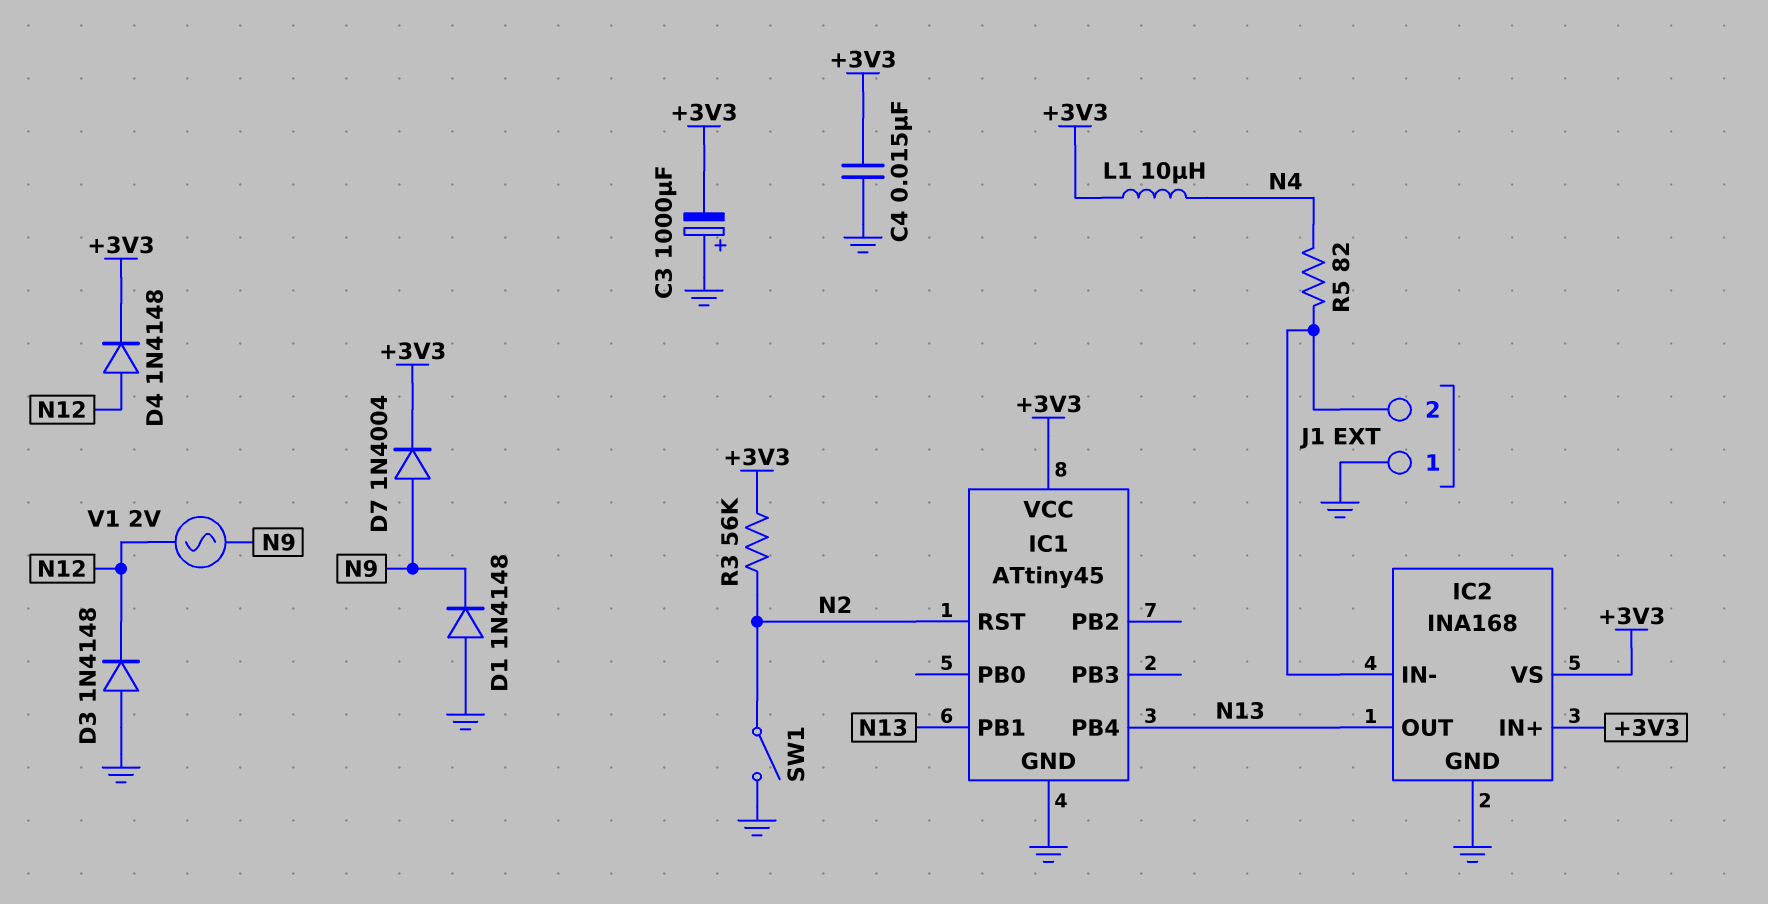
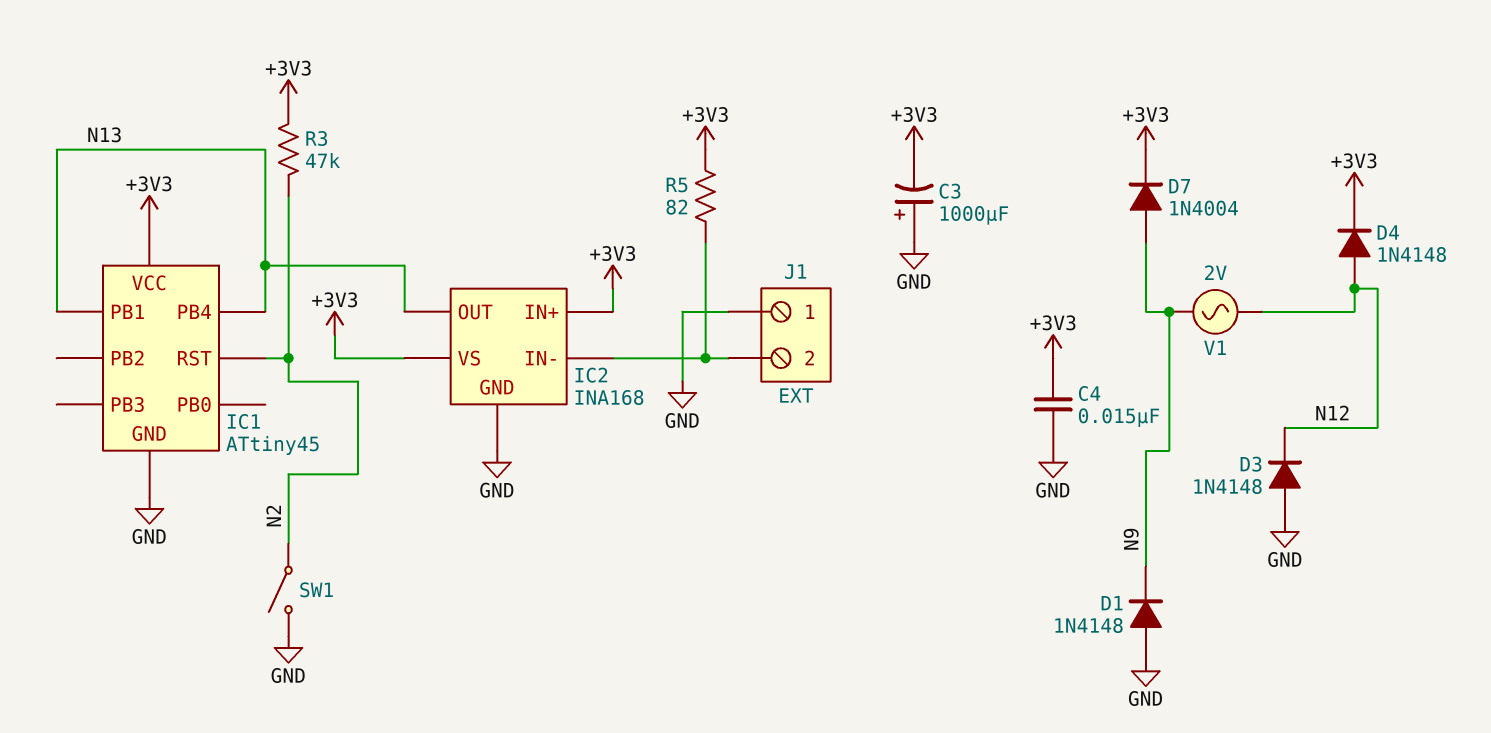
L1: 10uH (+3V3, N4) -> none
R3: 56k (+3V3, N2) -> 47k (+3V3, N2)
R5: 82 (IC2/IN-, N4) -> 82 (+3V3, IC2/IN-)

